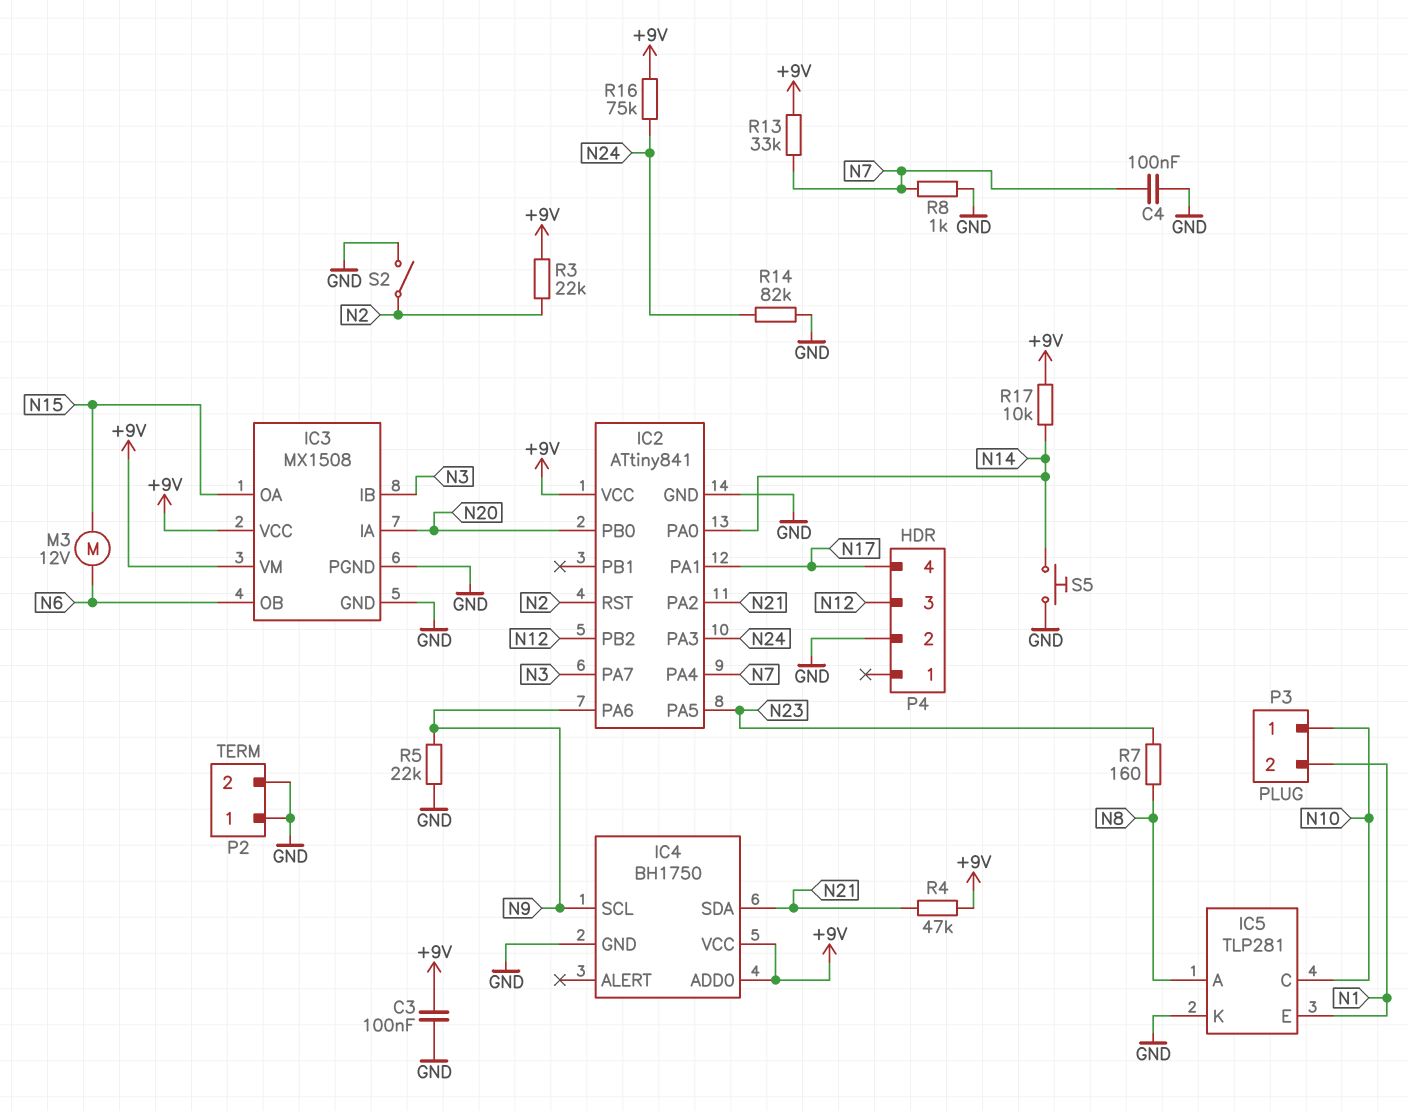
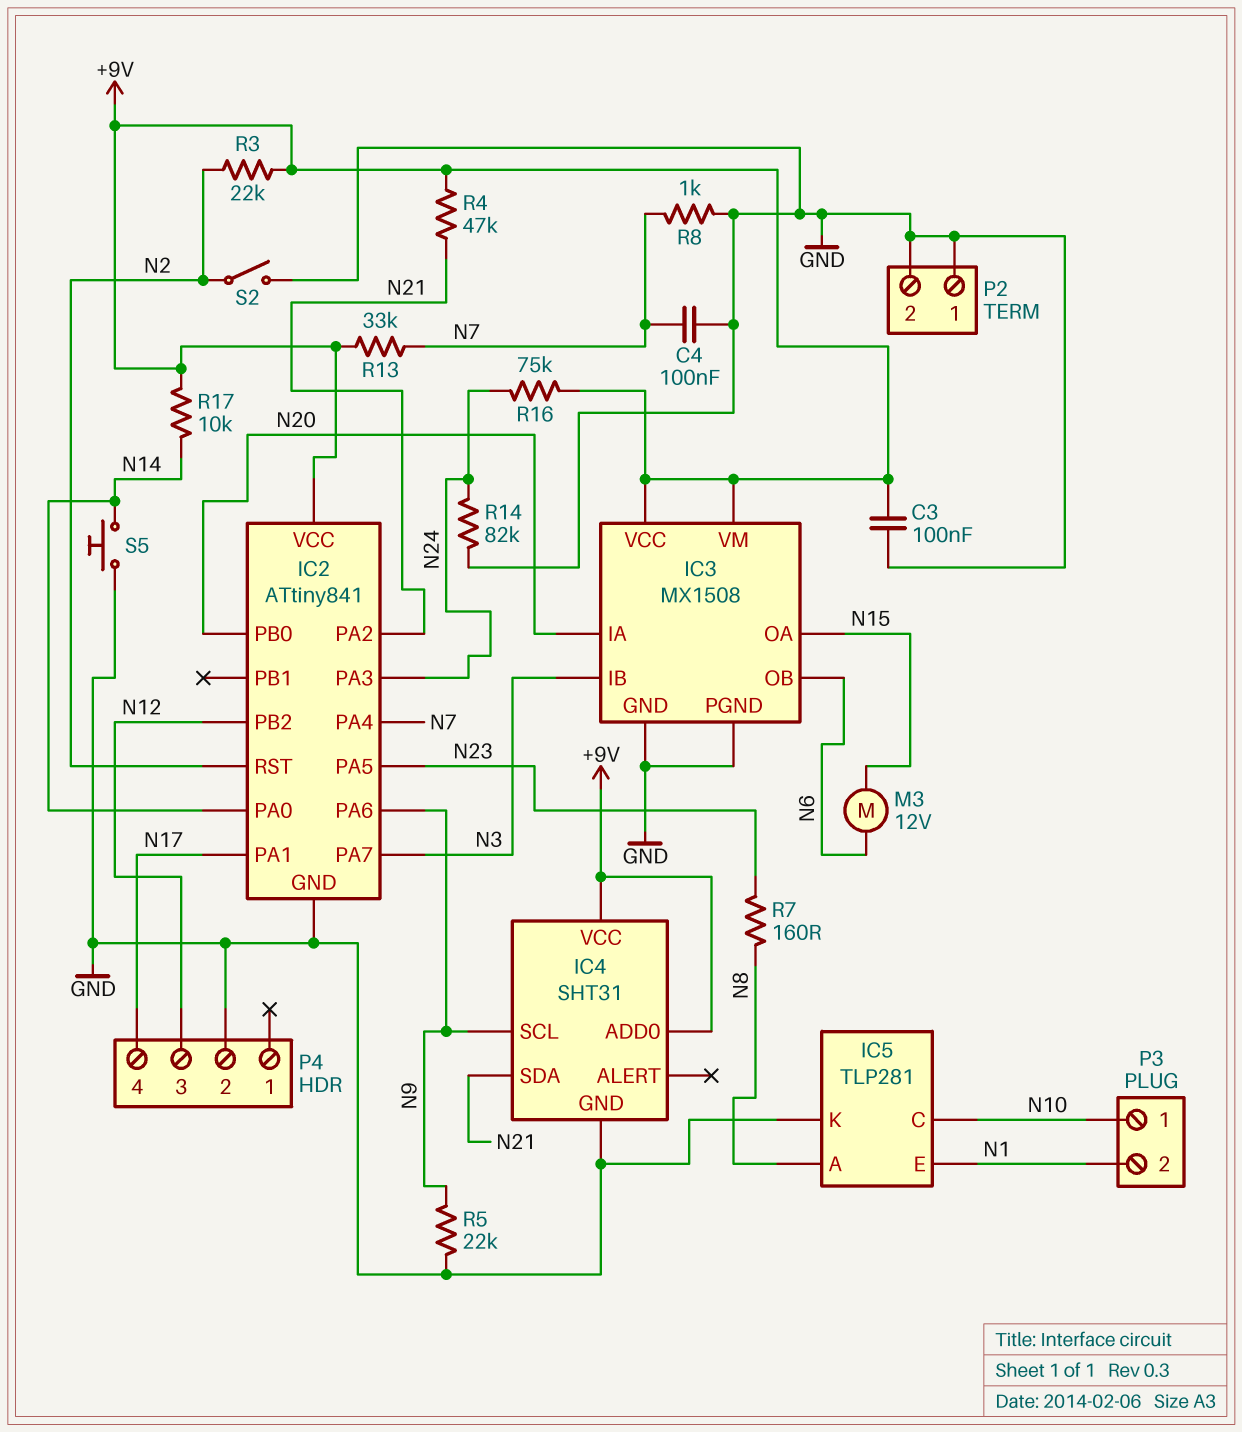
IC4: BH1750 -> SHT31

